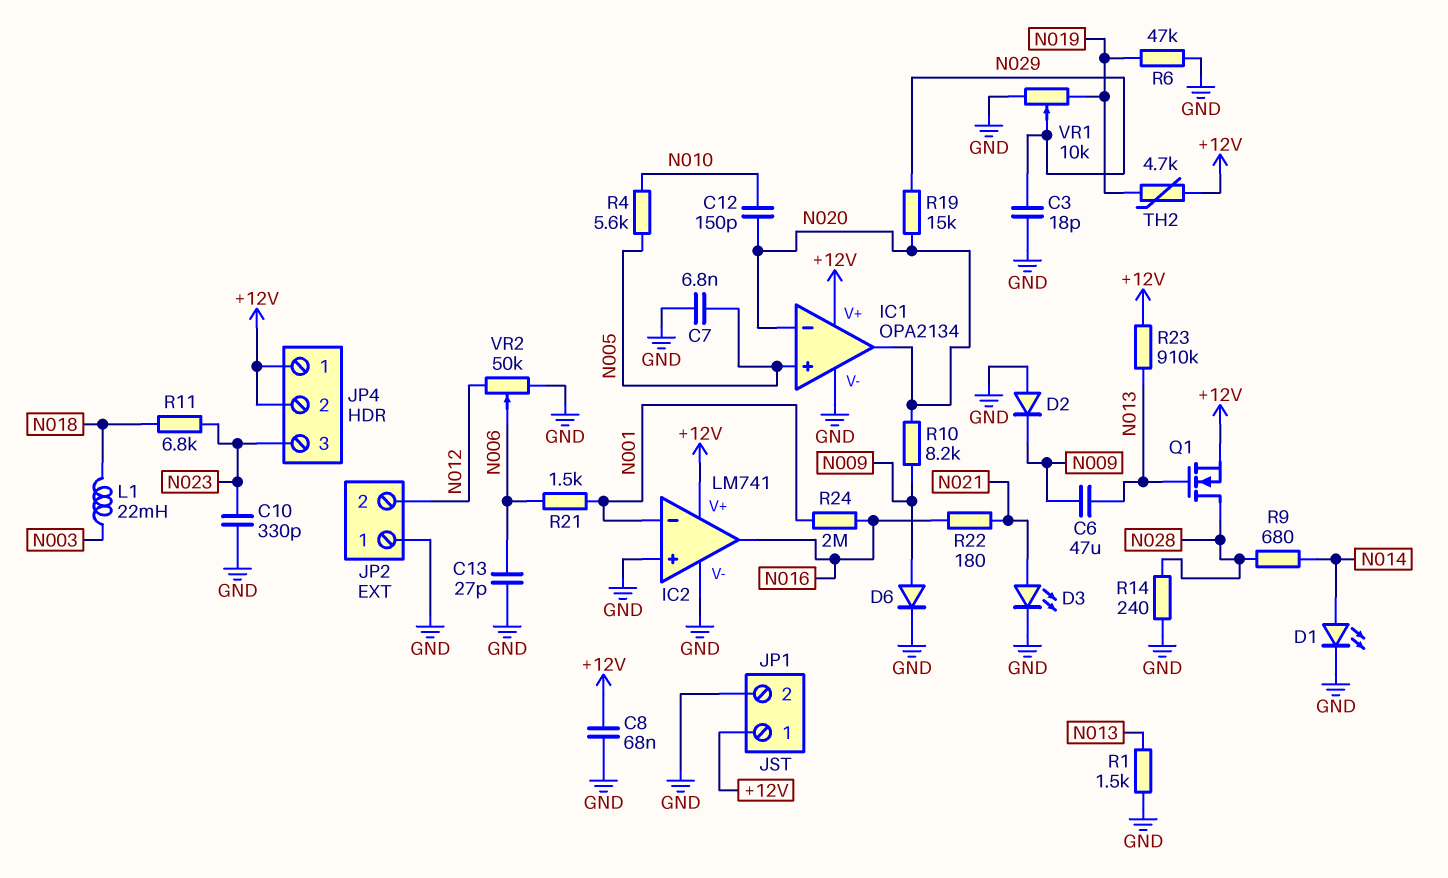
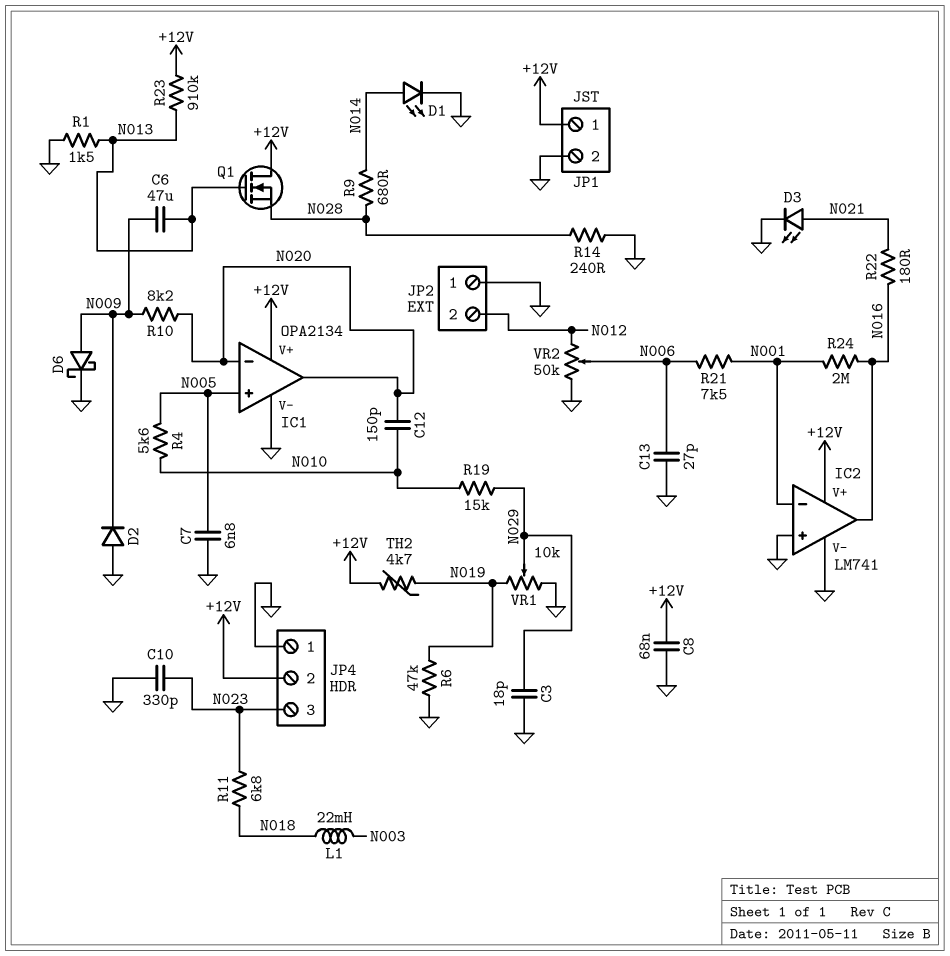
D6: diode (A N009, K GND) -> schottky (A N009, K GND)
JP4 pin 1: +12V -> GND
Q1: NMOS (G N013, D N028, S +12V) -> NMOS (G N013, D +12V, S N028)
R19: 15k (N020, N029) -> 15k (N010, N029)
R21: 1.5k (N001, N006) -> 7.5k (N001, N006)

